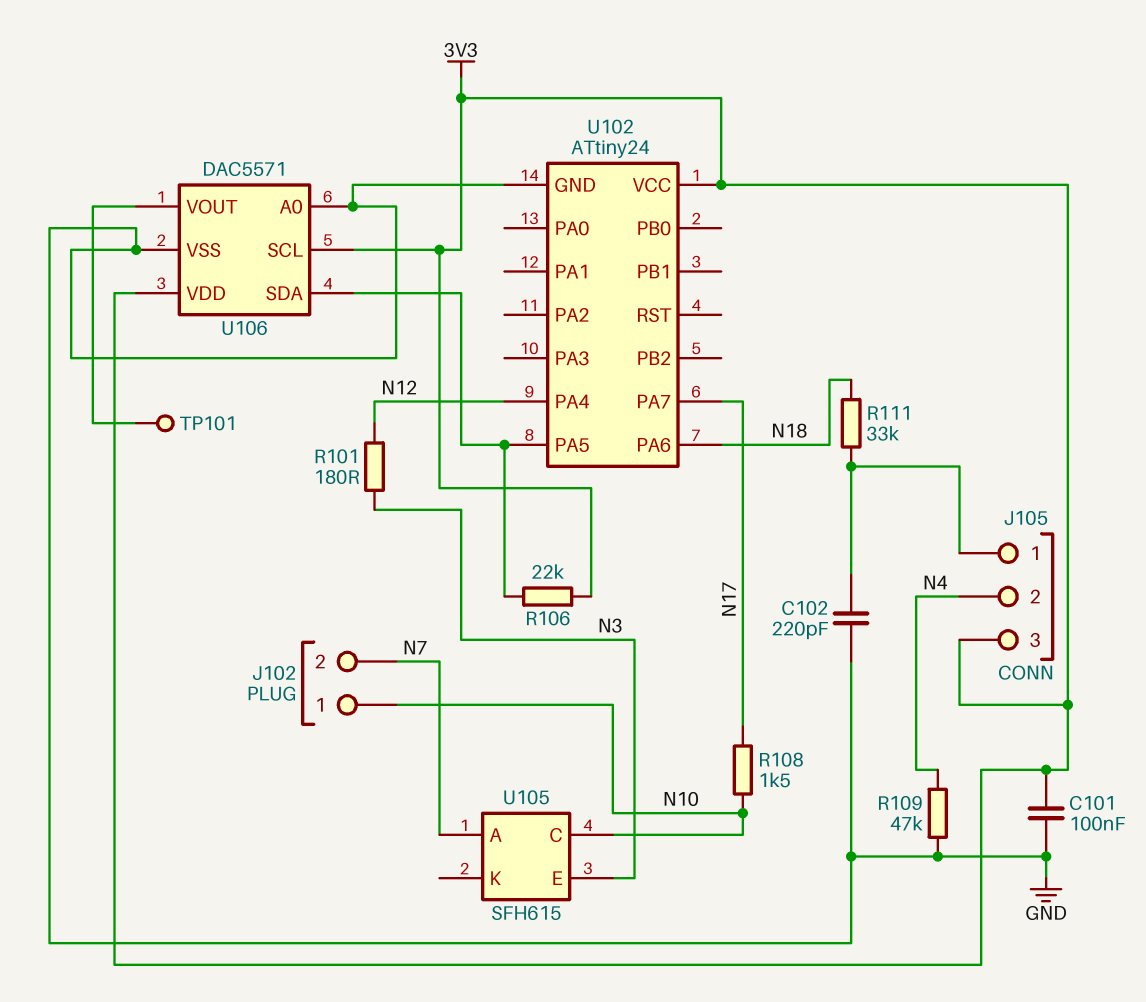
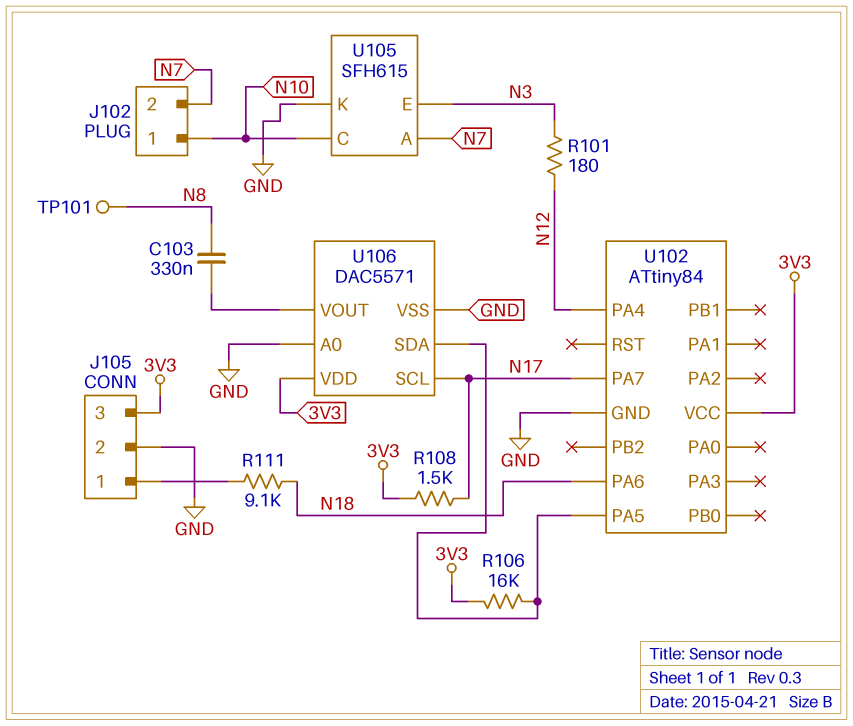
C101: 100nF (3V3, GND) -> none
C102: 220pF (GND, J105/1) -> none
C103: none -> 330nF (N8, U106/VOUT)
J105 pin 2: N4 -> GND
R106: 22k (3V3, U102/PA5) -> 16k (3V3, U102/PA5)
R108: 1.5k (N10, N17) -> 1.5k (3V3, N17)
R109: 47k (GND, N4) -> none
R111: 33k (J105/1, N18) -> 9.1k (J105/1, N18)
TP101: test point (U106/VOUT) -> test point (N8)
U102: ATtiny24 -> ATtiny84
U105 pin K: none -> GND
U106 pin SCL: 3V3 -> N17

